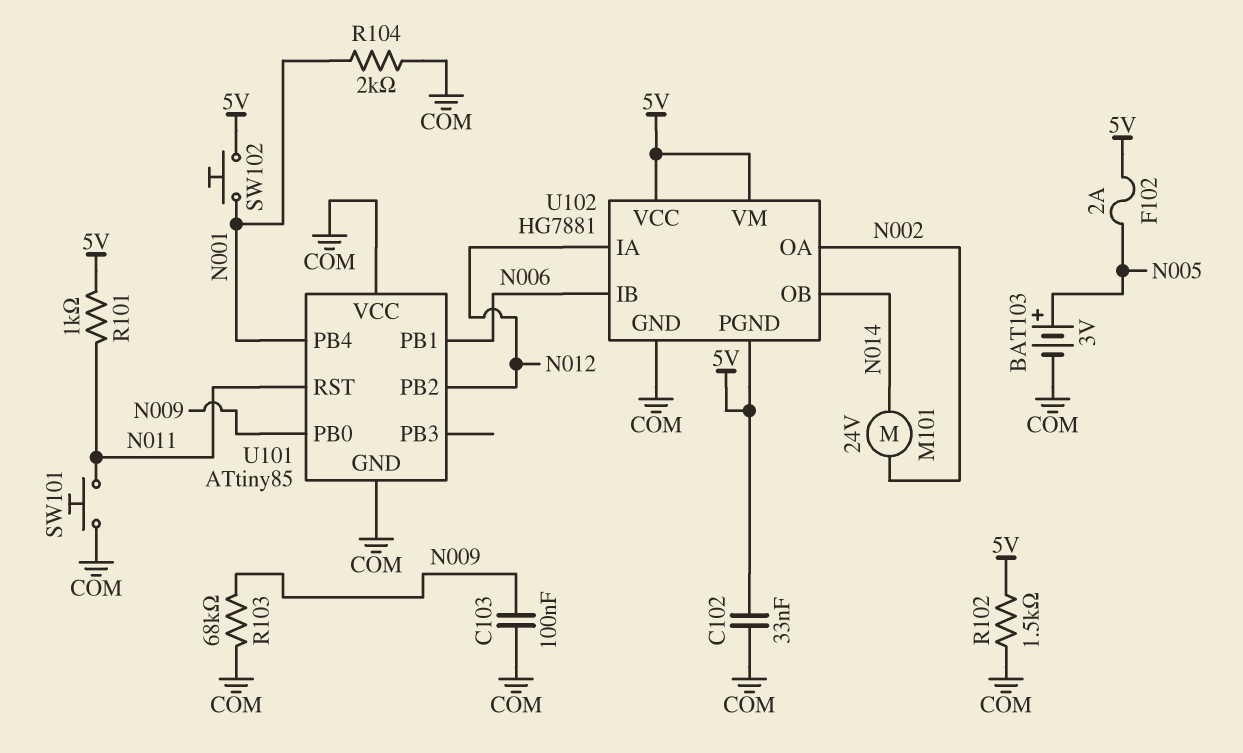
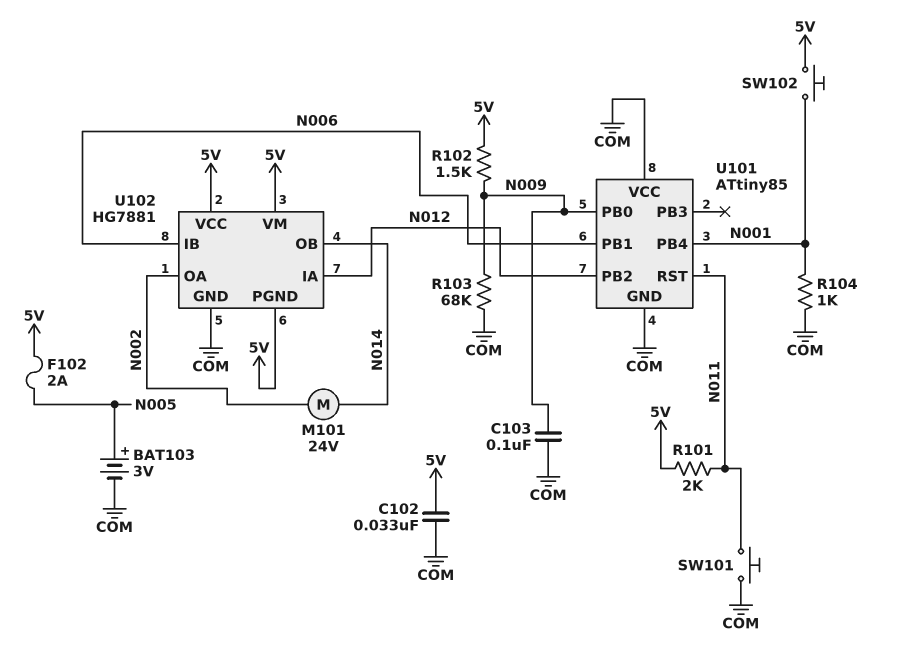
R101: 1k (5V, N011) -> 2k (5V, N011)
R102: 1.5k (5V, COM) -> 1.5k (5V, N009)
R104: 2k (COM, N001) -> 1k (COM, N001)

